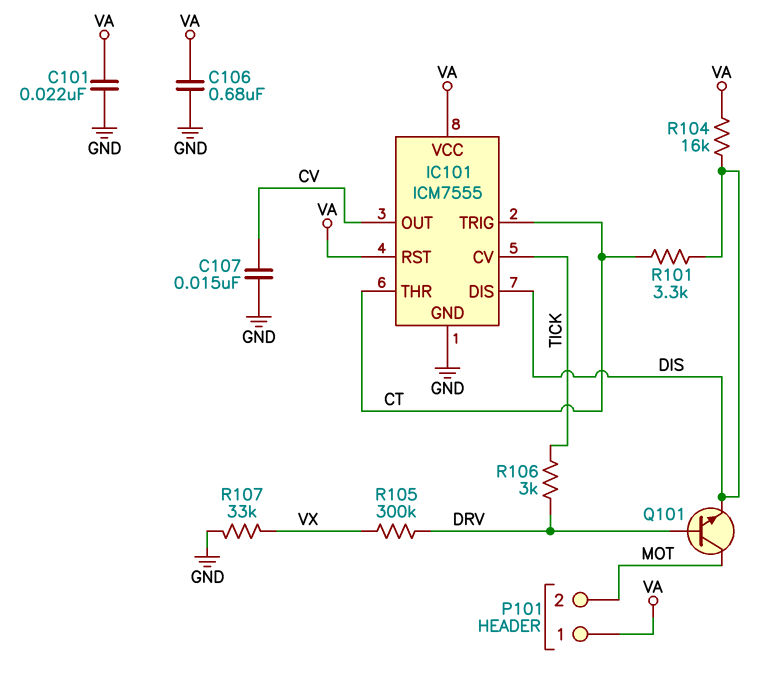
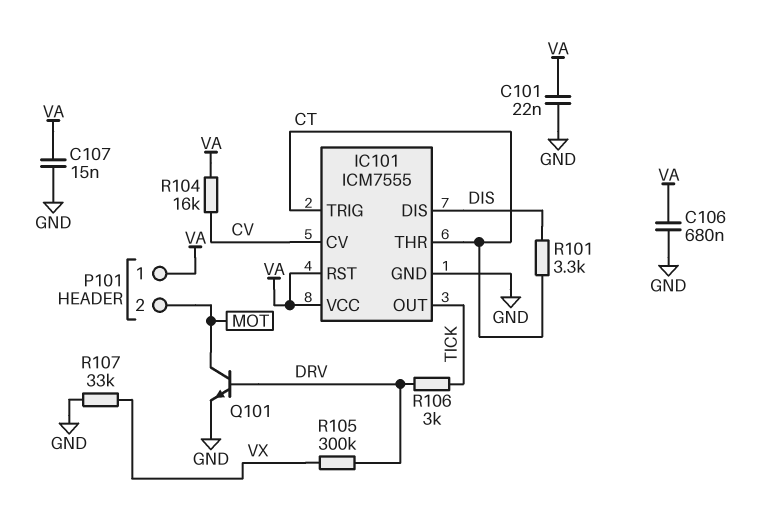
C107: 15nF (CV, GND) -> 15nF (GND, VA)
IC101 pin CV: TICK -> CV
IC101 pin OUT: CV -> TICK
Q101: NPN (B DRV, C MOT, E DIS) -> NPN (B DRV, C MOT, E GND)
R104: 16k (DIS, VA) -> 16k (CV, VA)

